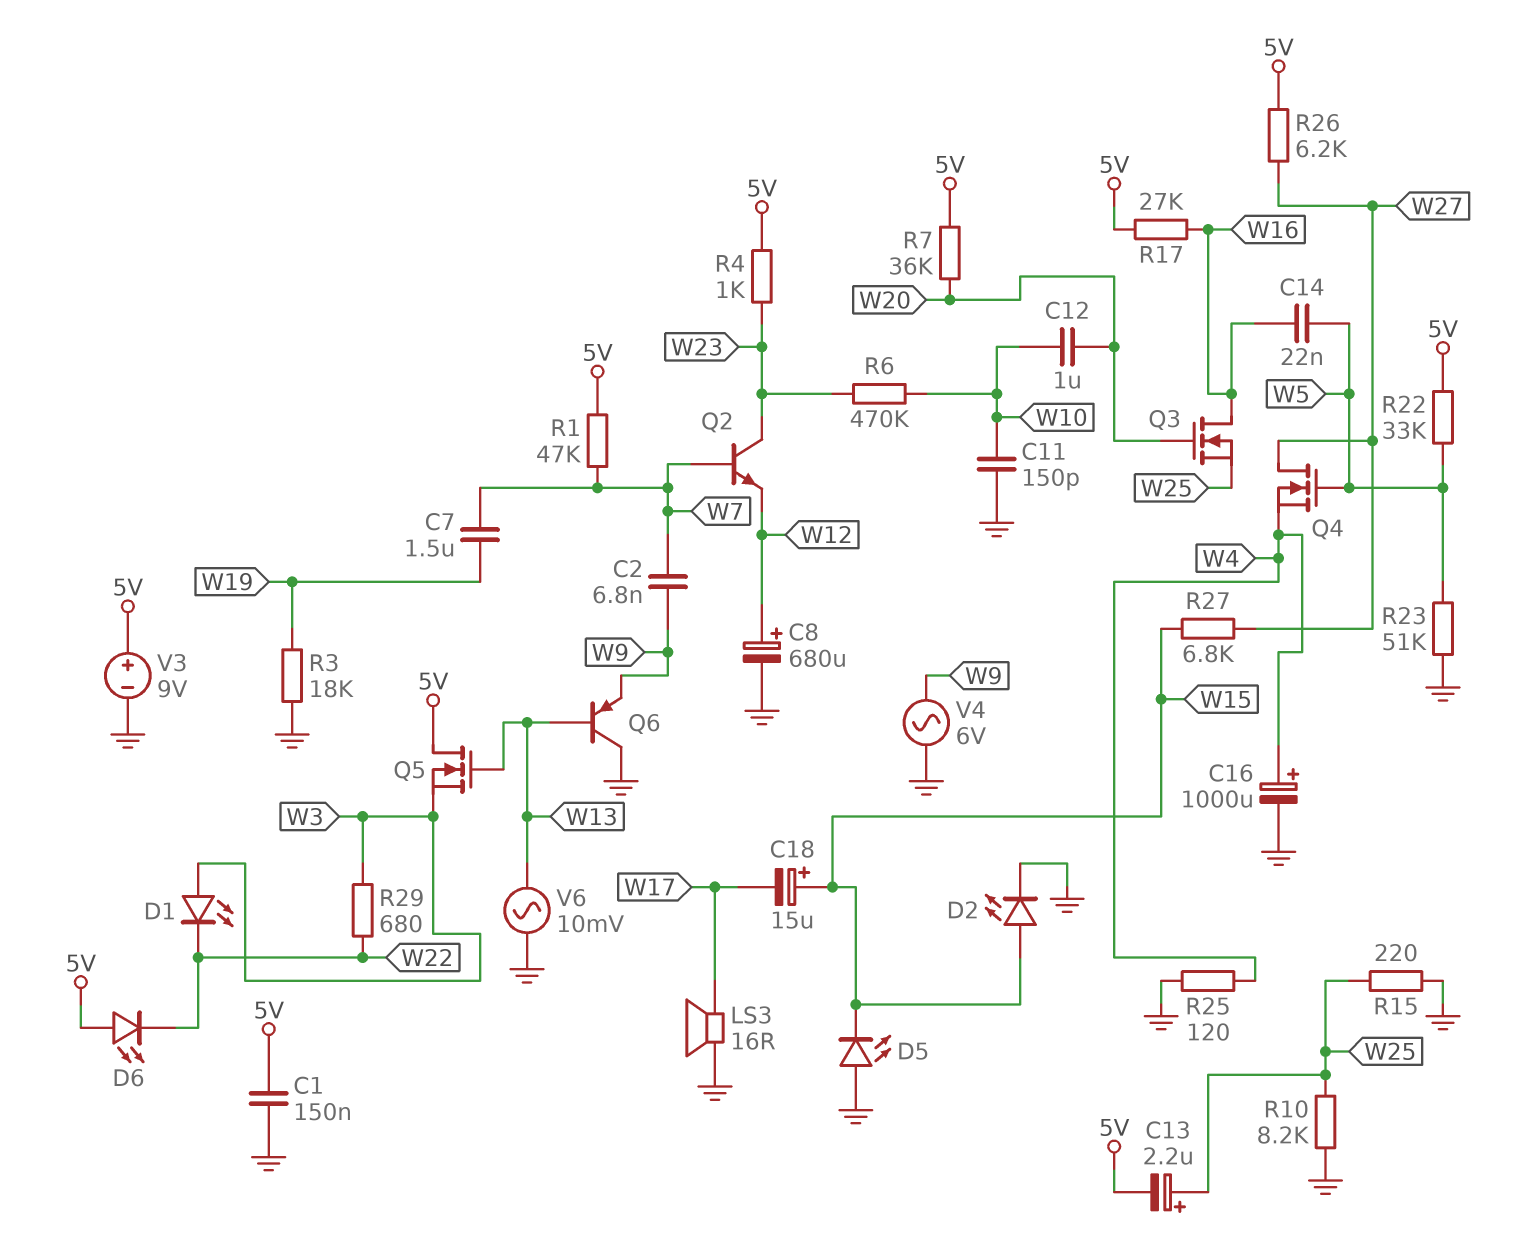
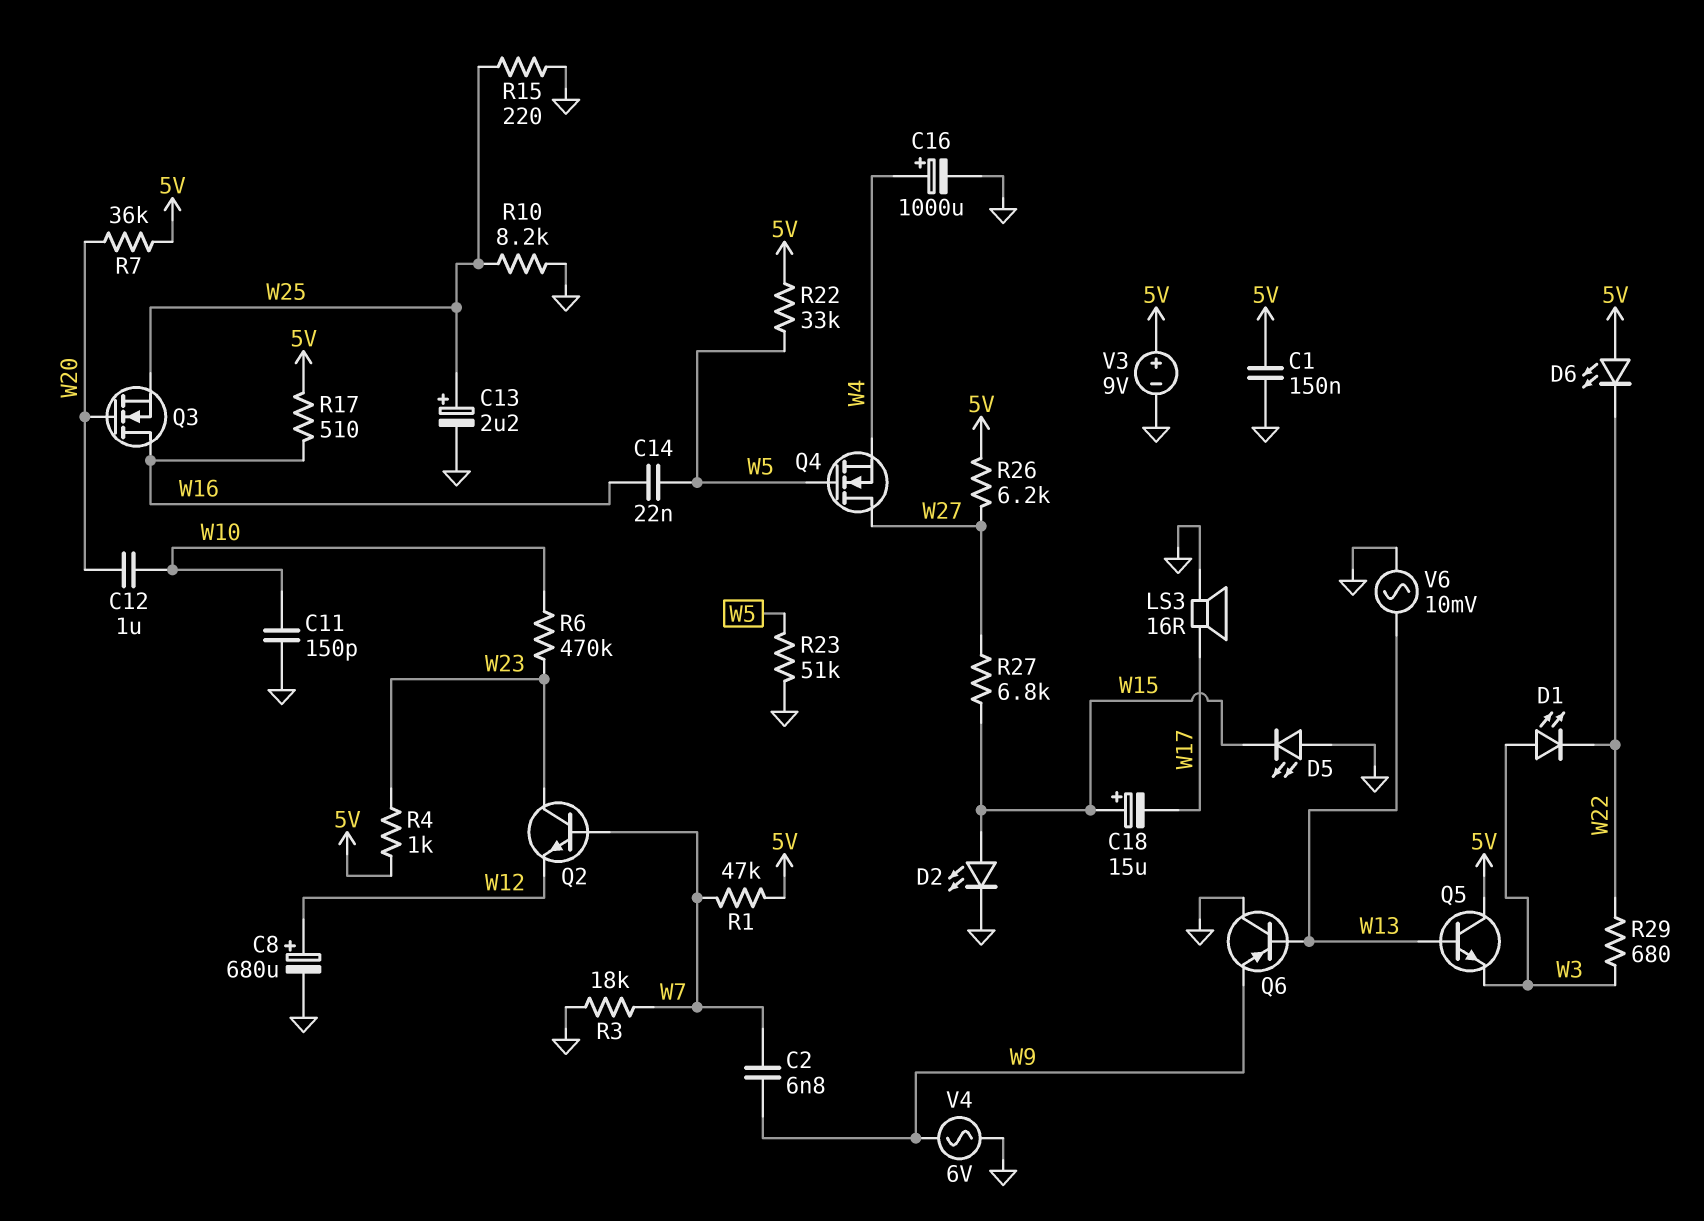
C7: 1.5uF (W7, W19) -> none
C13: 2.2uF (plus W25, minus 5V) -> 2.2uF (plus W25, minus GND)
Q5: NMOS (G W13, D 5V, S W3) -> NPN (B W13, C 5V, E W3)
R3: 18k (GND, W19) -> 18k (GND, W7)
R17: 27k (5V, W16) -> 510 (5V, W16)
R25: 120 (GND, W4) -> none

